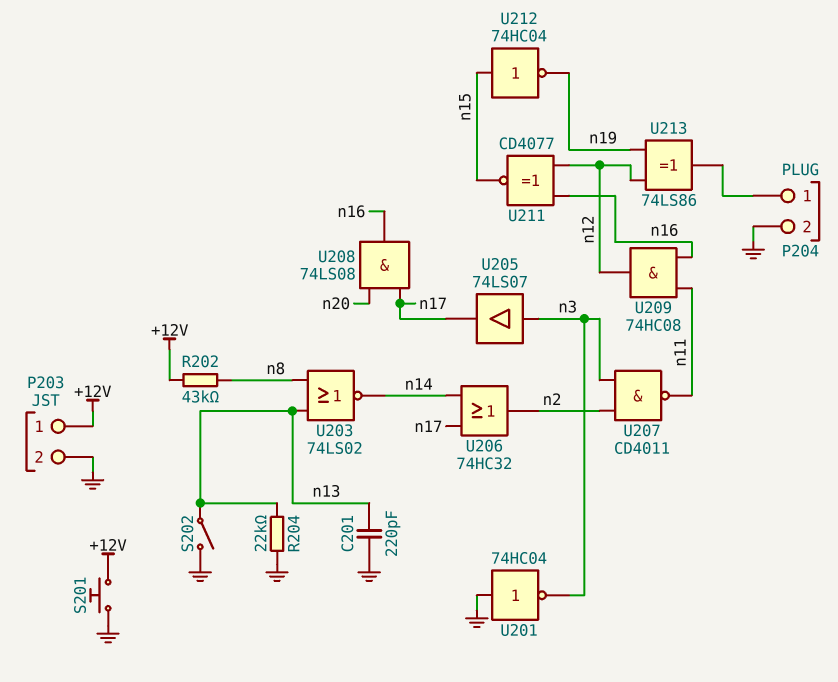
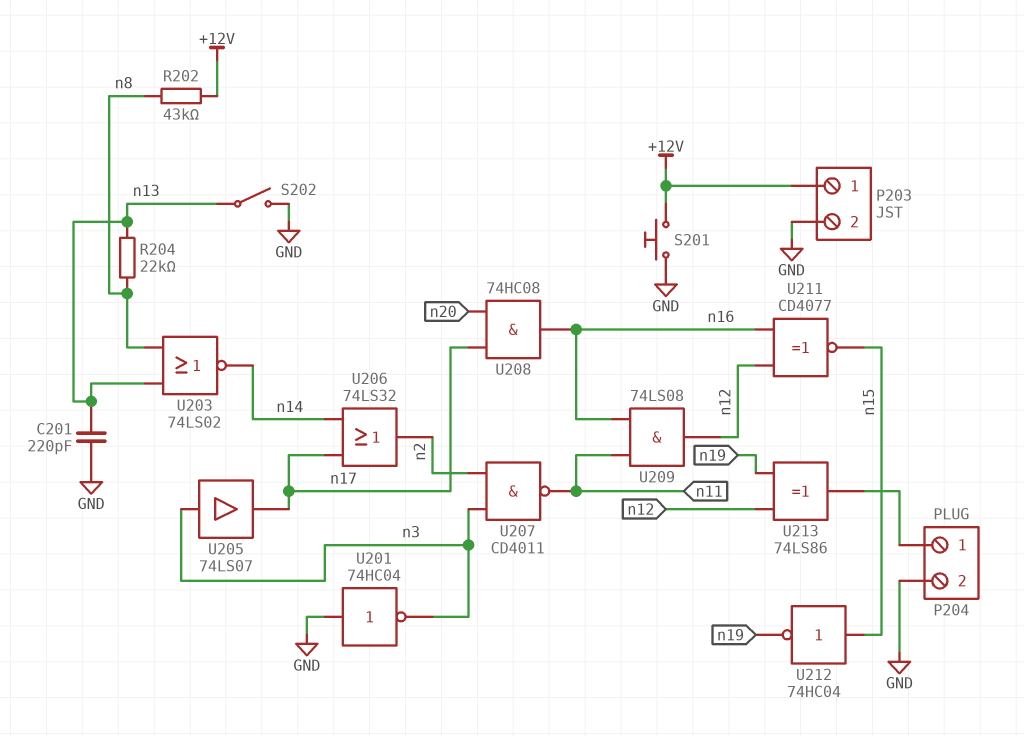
R204: 22k (GND, n13) -> 22k (n8, n13)
U206: OR 74HC32 (in n14, in n17, out n2) -> OR 74LS32 (in n14, in n17, out n2)
U208: AND 74LS08 (in n17, in n20, out n16) -> AND 74HC08 (in n17, in n20, out n16)
U209: AND 74HC08 (in n11, in n16, out n12) -> AND 74LS08 (in n11, in n16, out n12)

